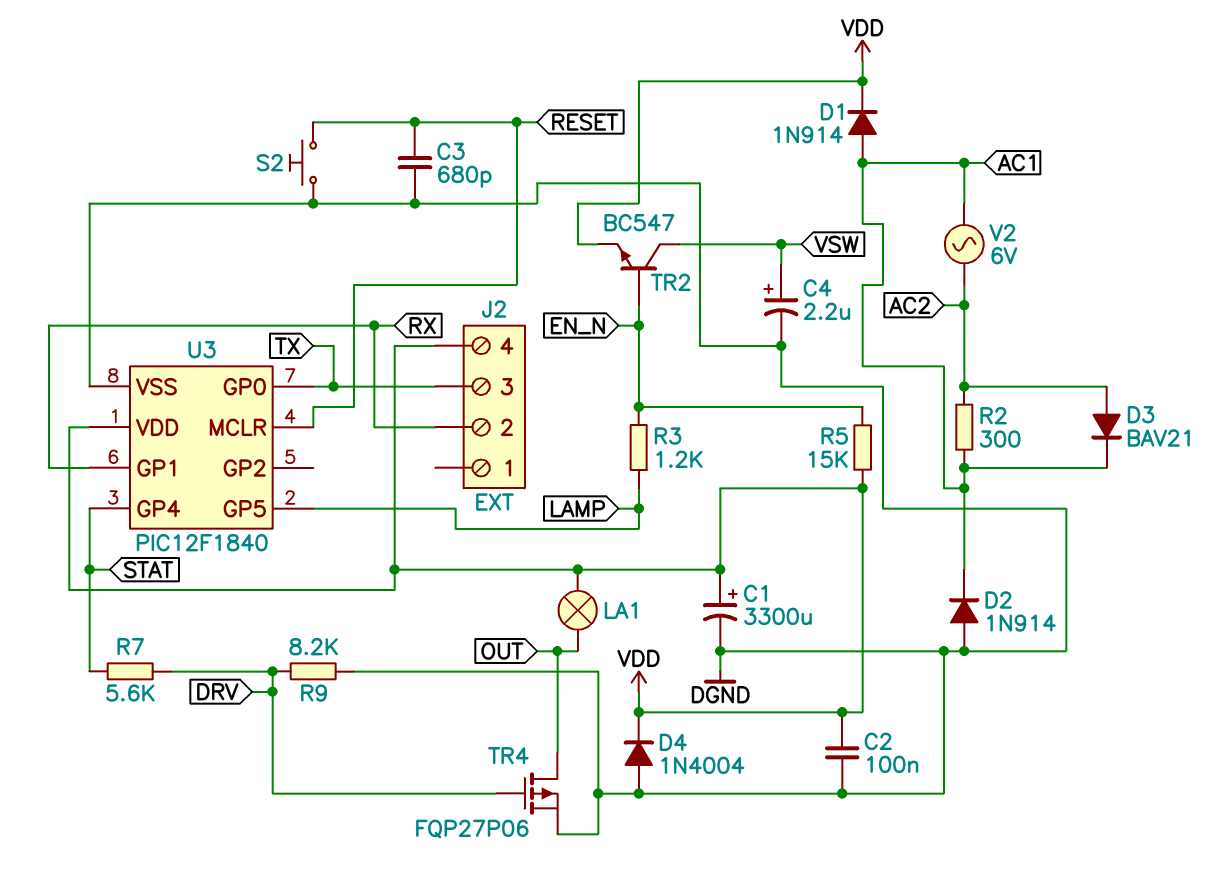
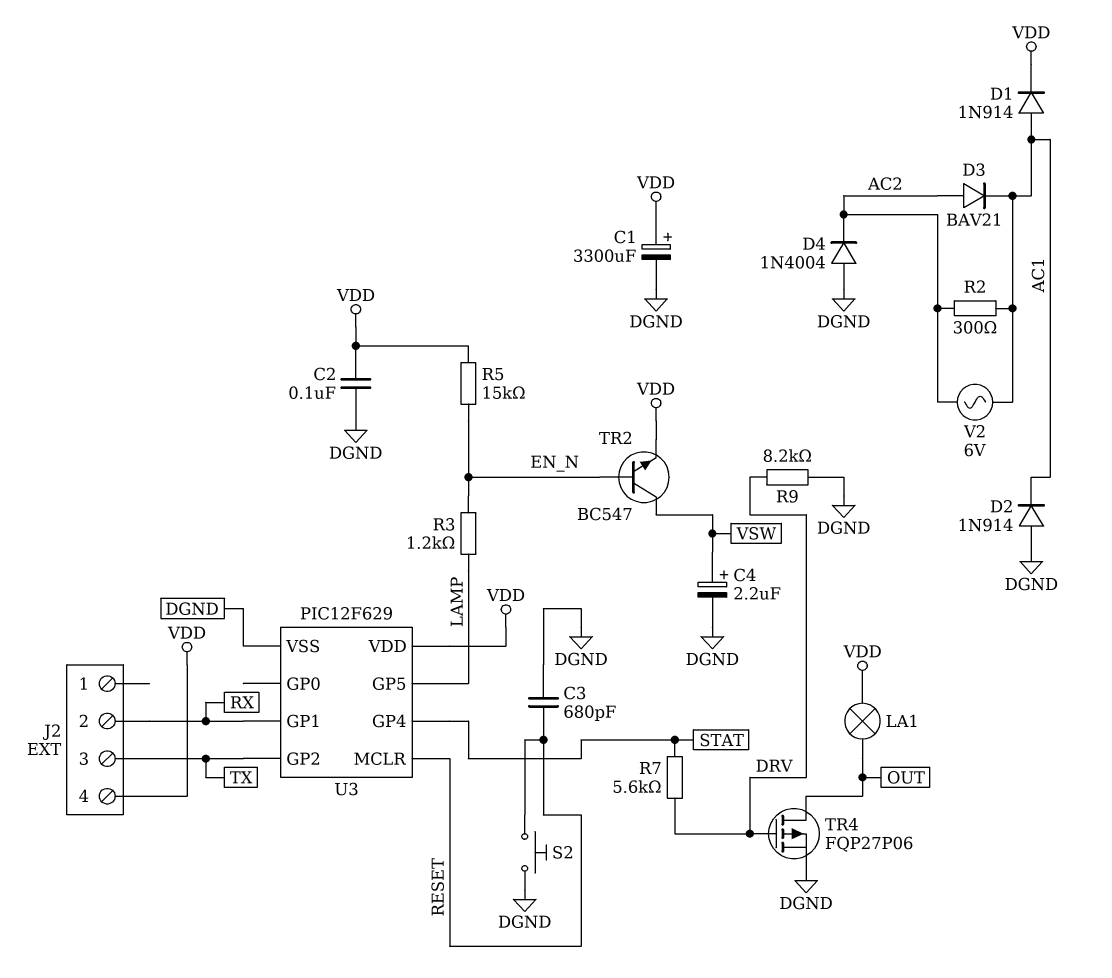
D4: diode 1N4004 (A DGND, K VDD) -> diode 1N4004 (A DGND, K AC2)
U3: PIC12F1840 -> PIC12F629
U3 pin GP0: TX -> none
U3 pin GP2: none -> TX

